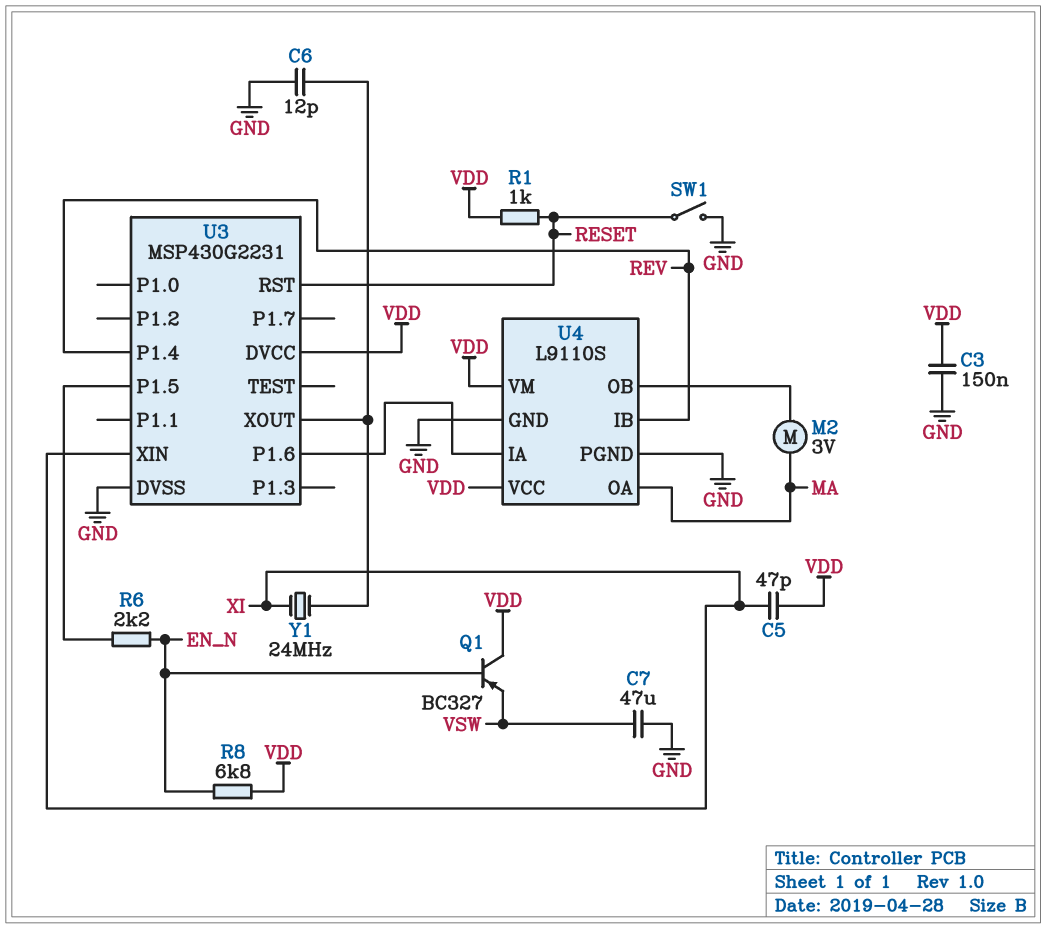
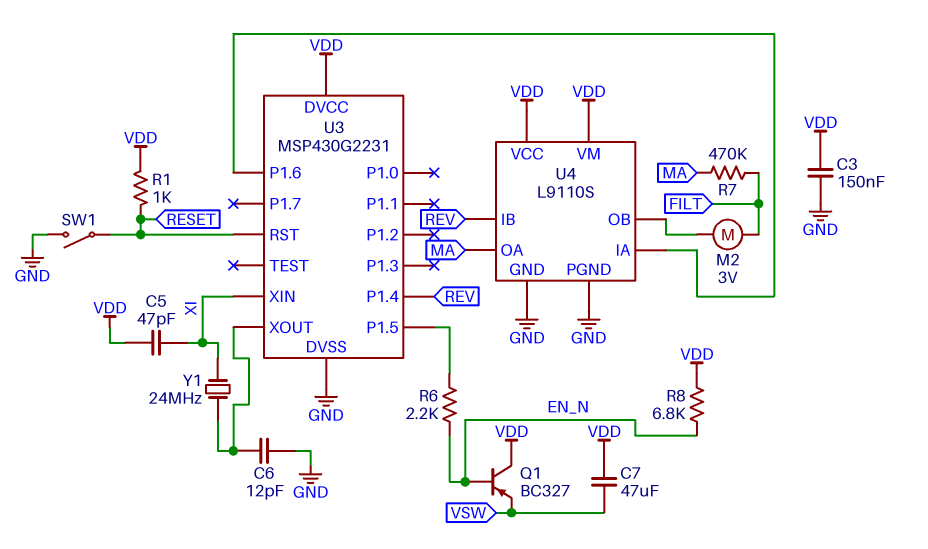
C7: 47uF (GND, VSW) -> 47uF (VDD, VSW)
M2: motor 3V (MA, U4/OB) -> motor 3V (FILT, U4/OB)
R7: none -> 470k (FILT, MA)

